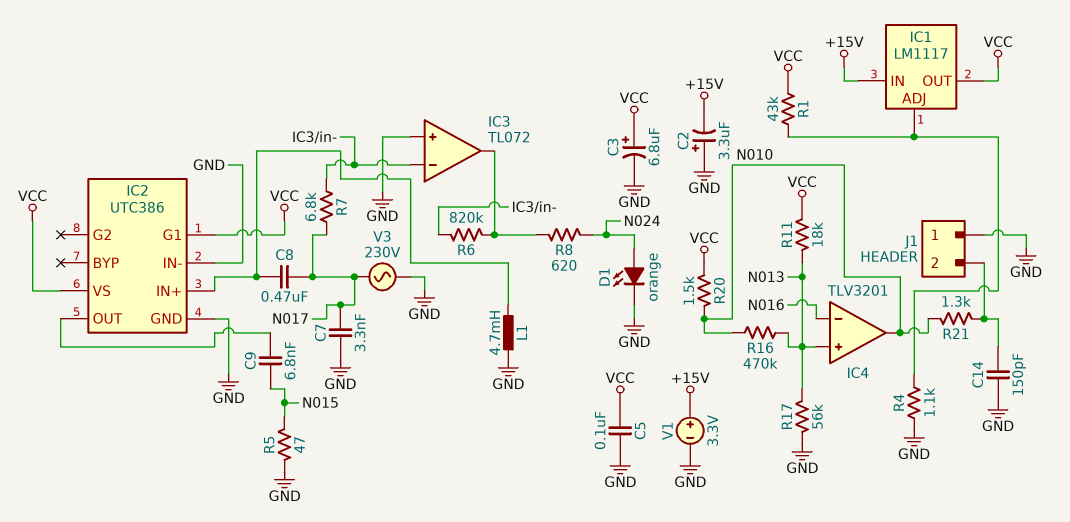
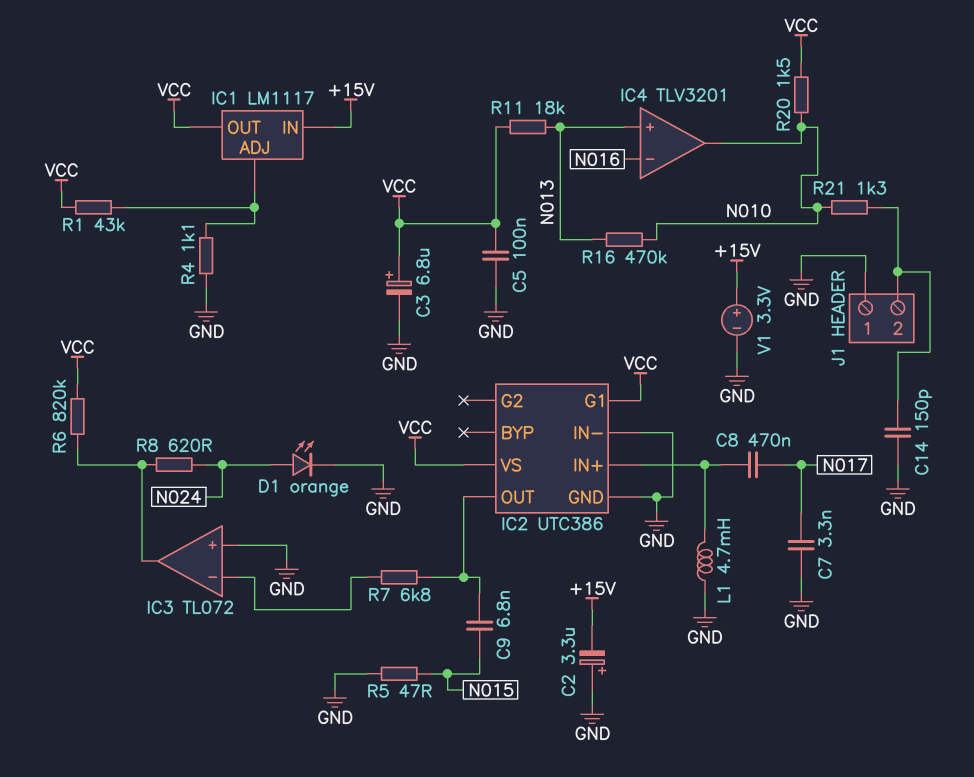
R6: 820k (IC3/in-, IC3/out) -> 820k (IC3/out, VCC)
R7: 6.8k (IC3/in-, N017) -> 6.8k (IC2/OUT, IC3/in-)
R17: 56k (GND, N013) -> none
V3: AC 230V (GND, N017) -> none

